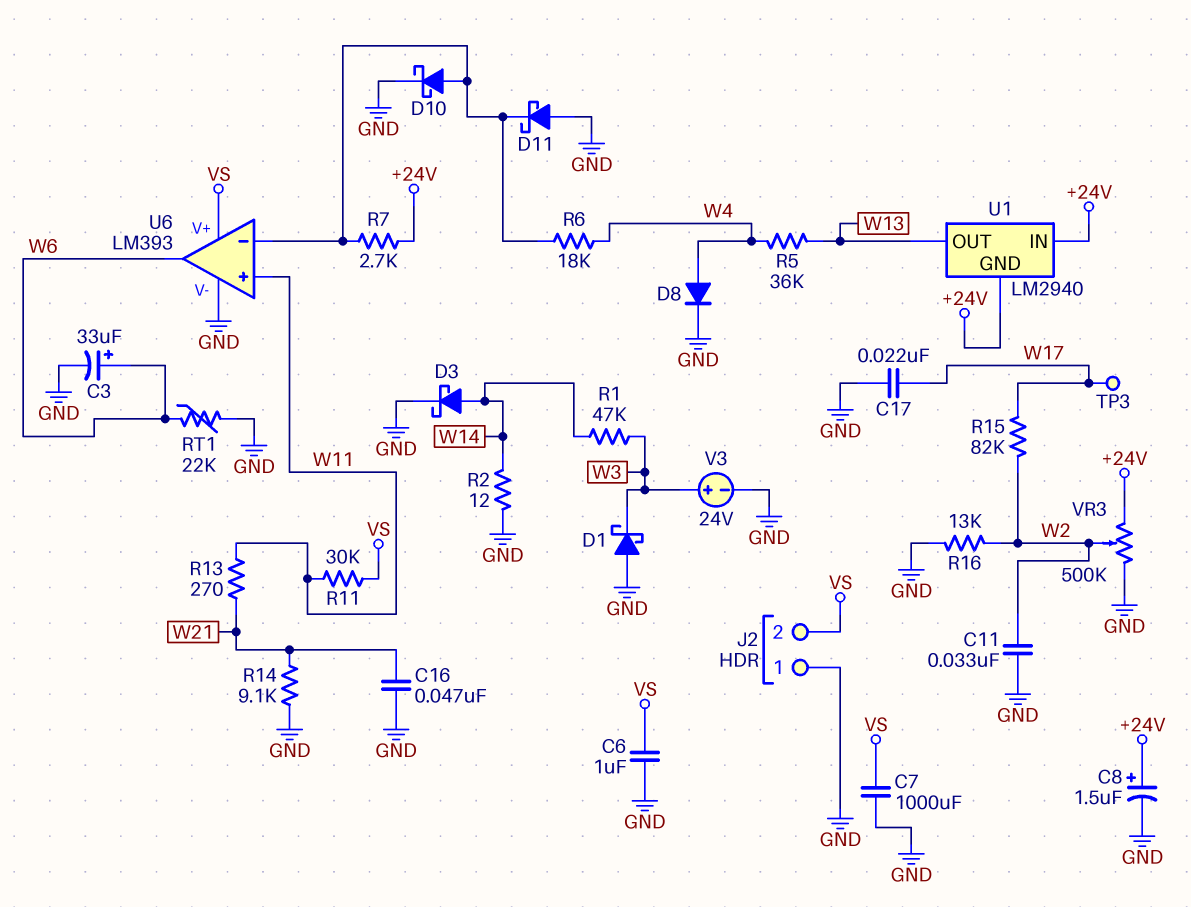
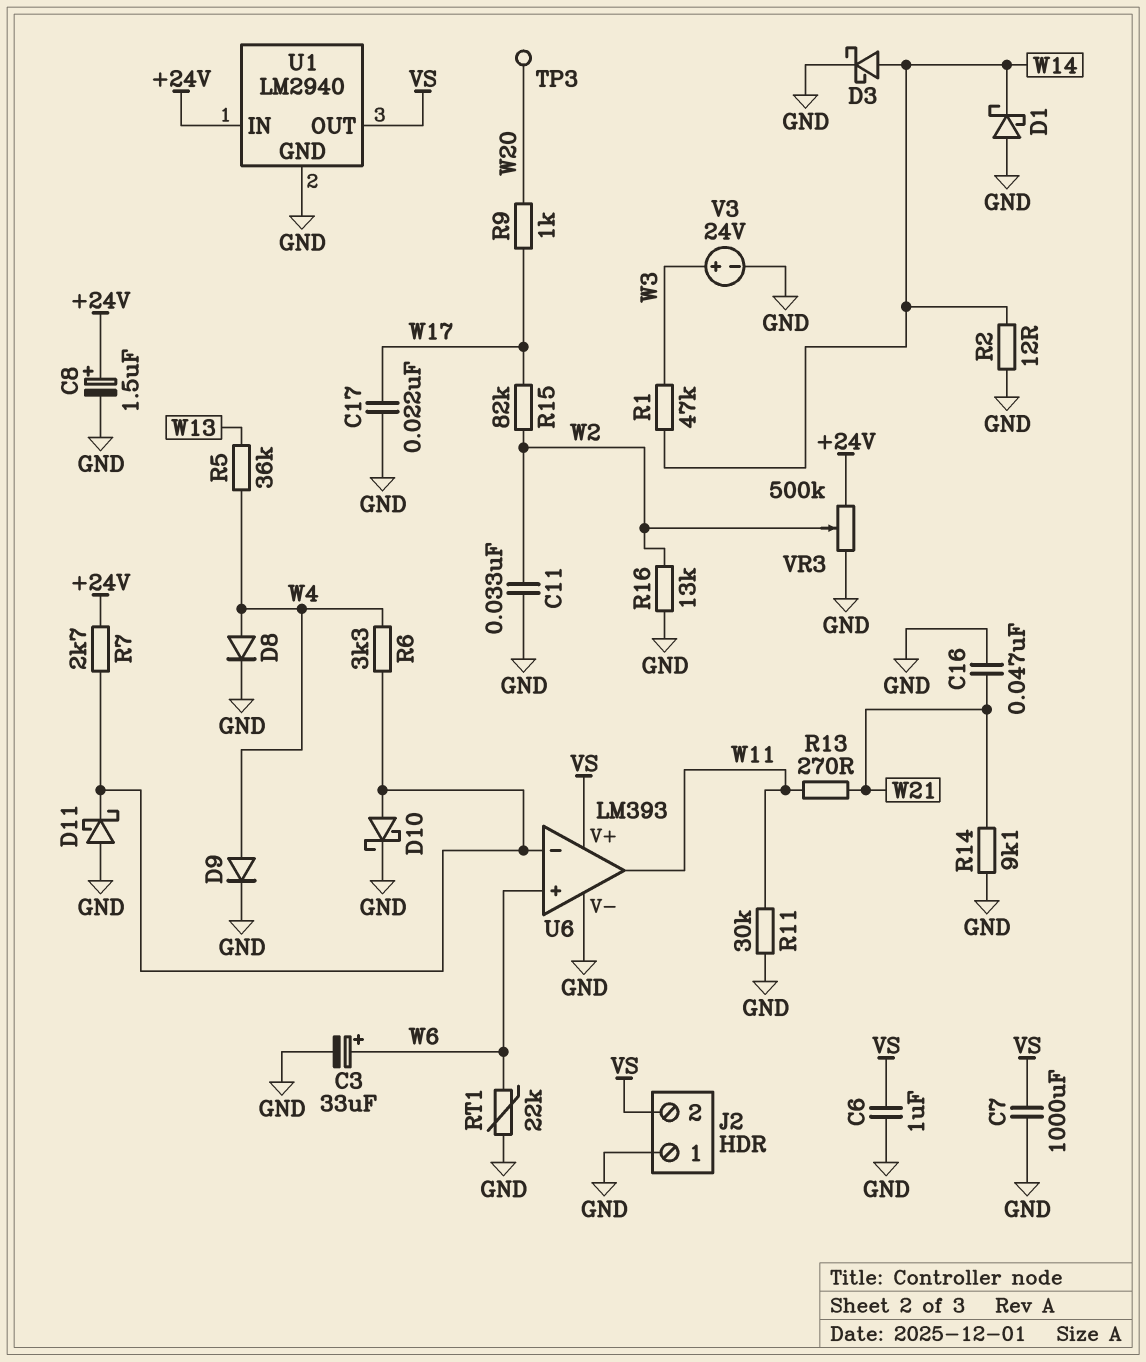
D1: schottky (A GND, K W3) -> schottky (A GND, K W14)
D9: none -> diode (A W4, K GND)
R6: 18k (U6/in-, W4) -> 3.3k (U6/in-, W4)
R9: none -> 1k (W17, W20)
R11: 30k (VS, W11) -> 30k (GND, W11)
TP3: test point (W17) -> test point (W20)
U1 pin GND: +24V -> GND
U1 pin OUT: W13 -> VS
U6 pin in+: W11 -> W6
U6 pin out: W6 -> W11

